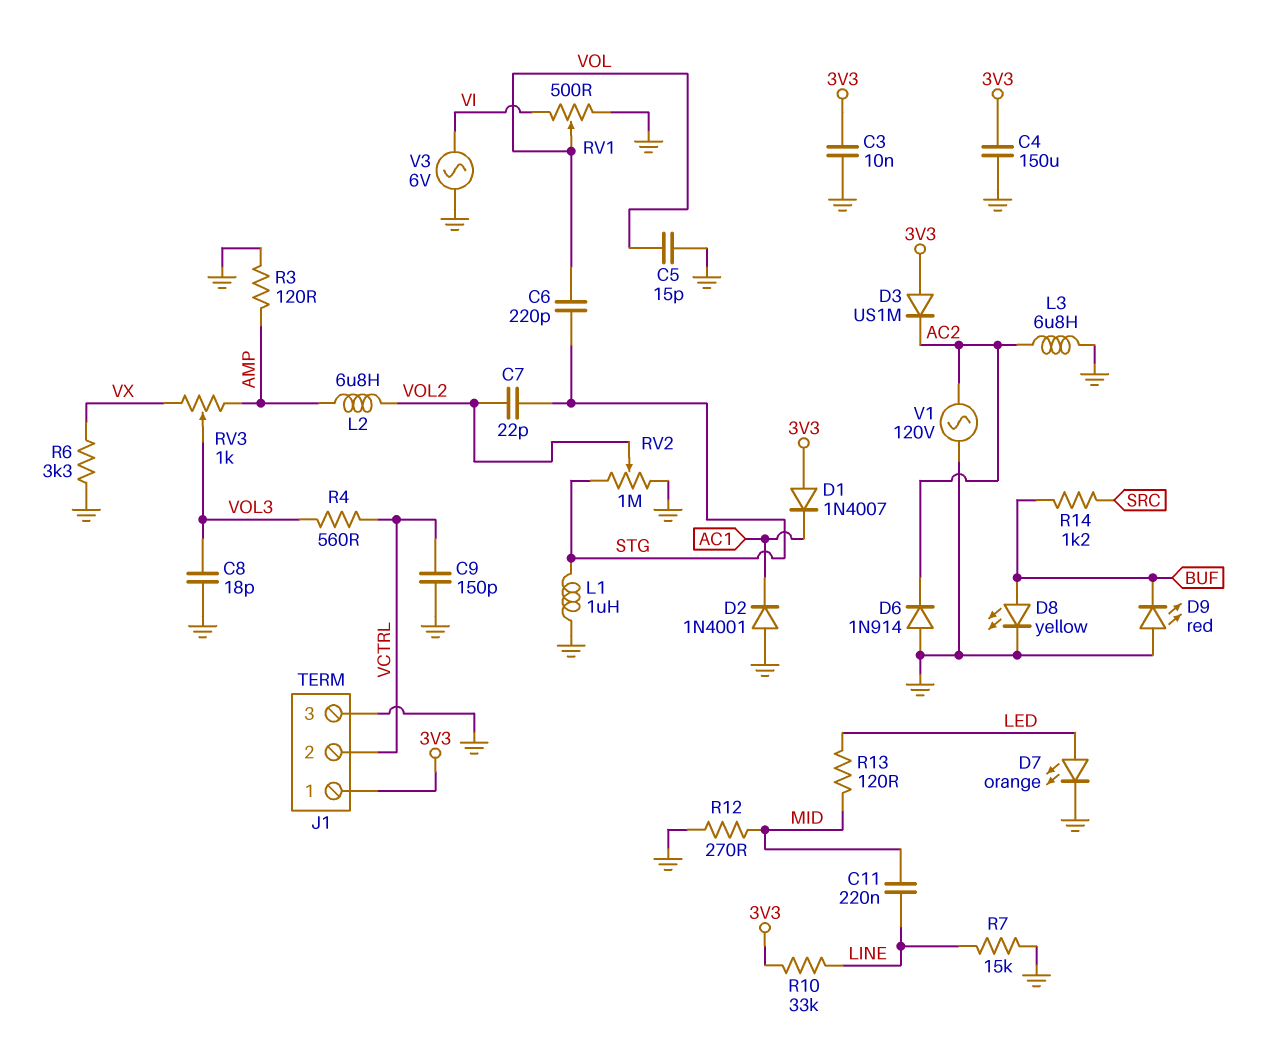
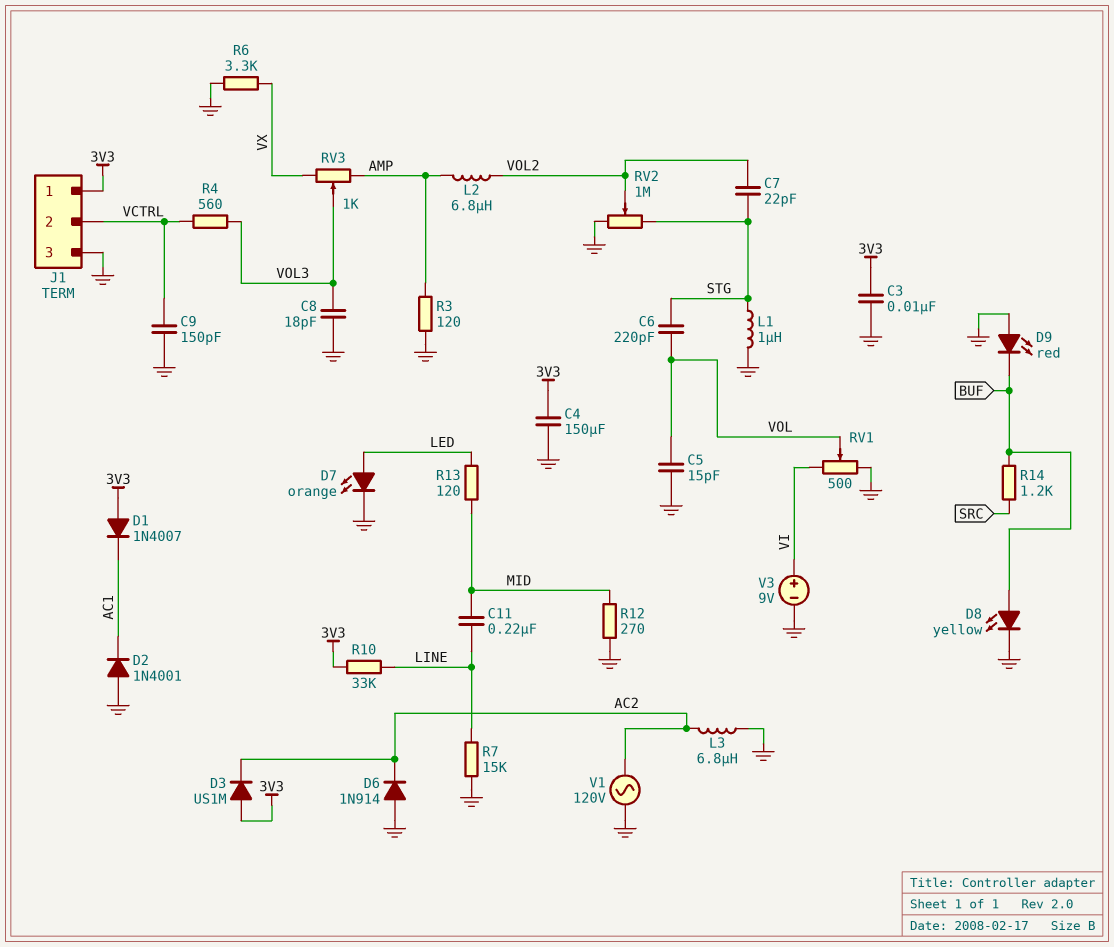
V3: AC 6V (GND, VI) -> 9V (plus VI, minus GND)

